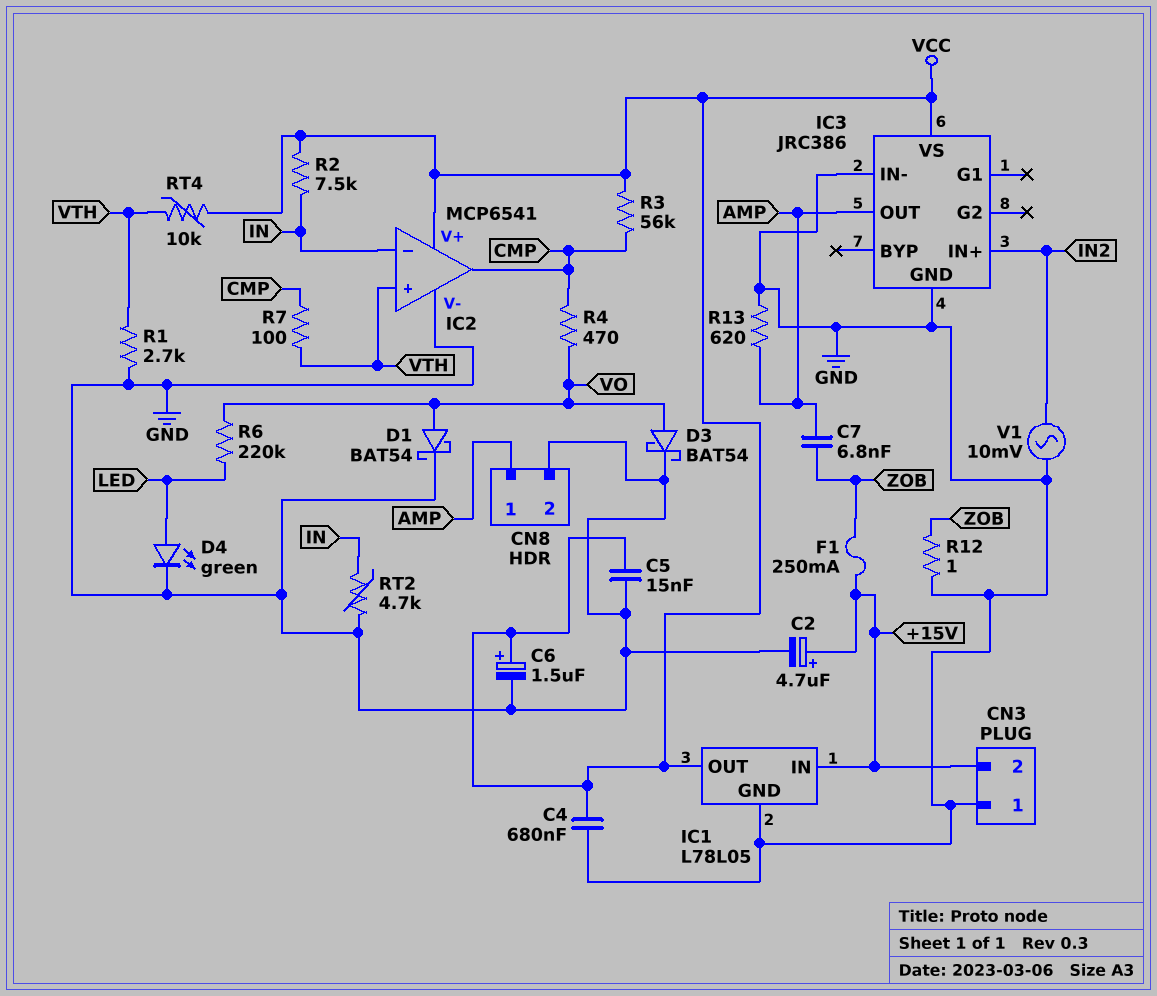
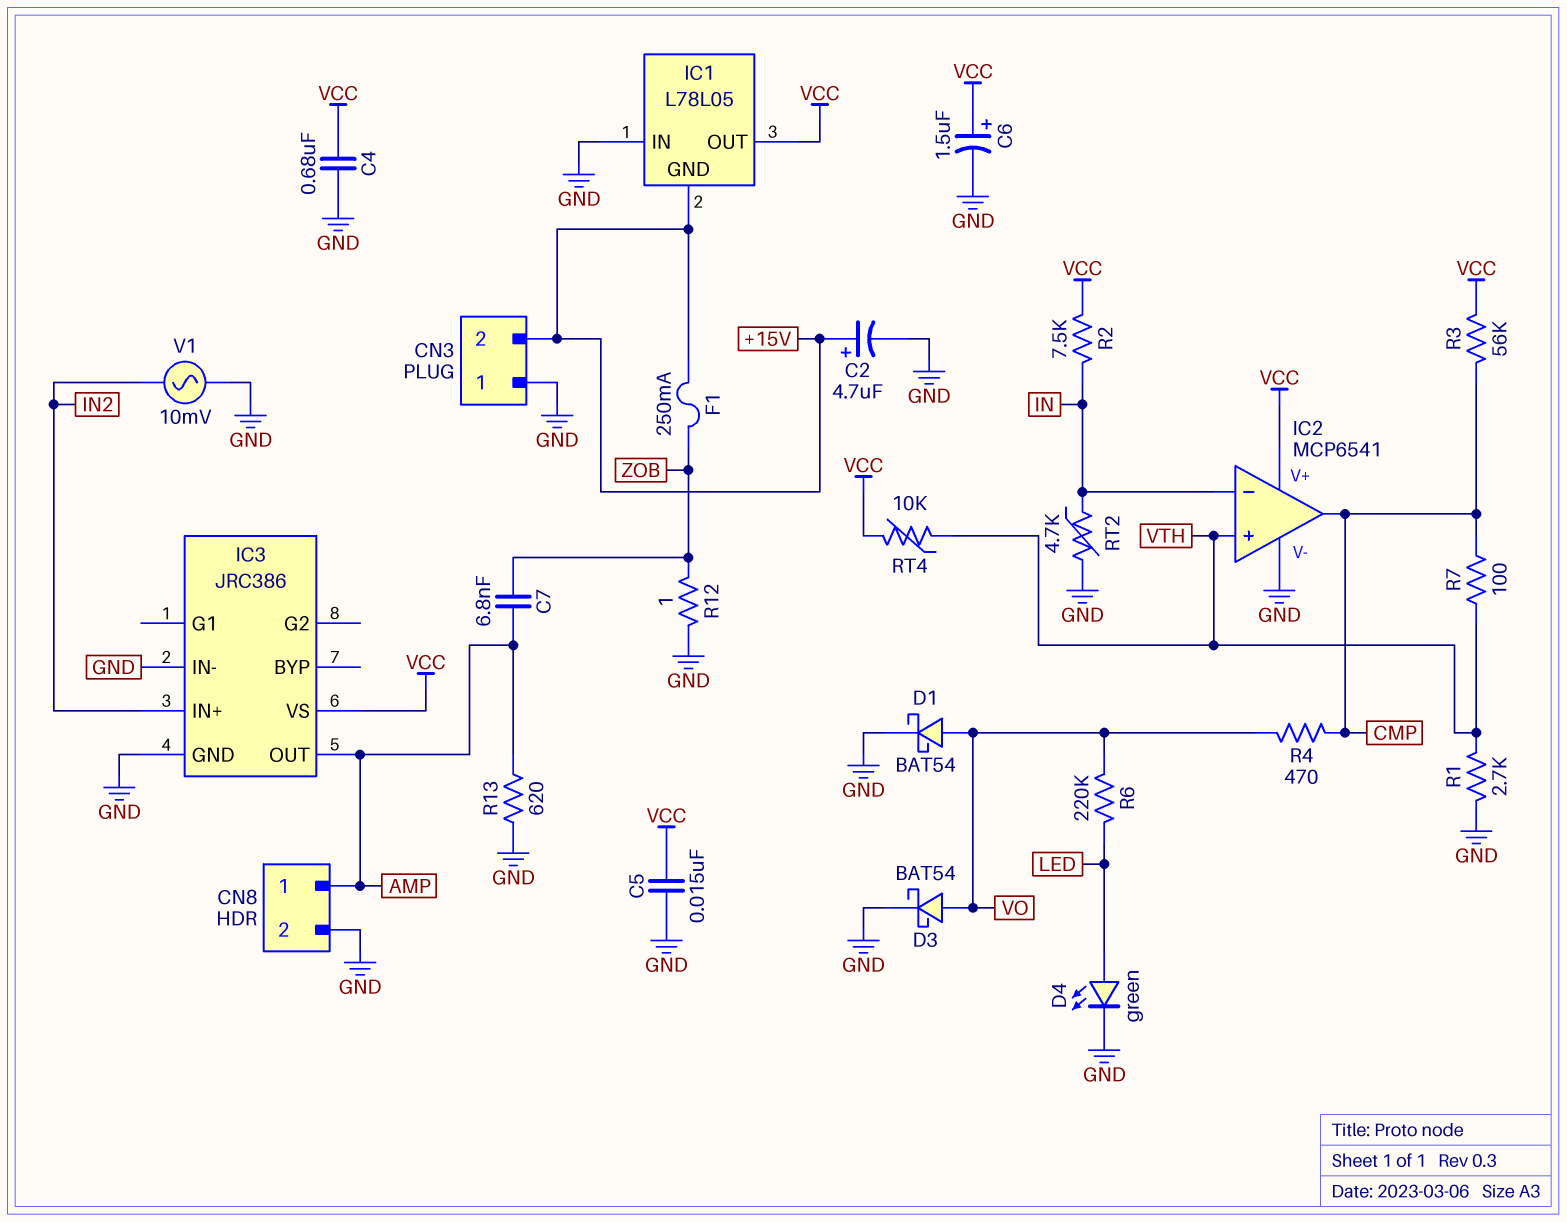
IC1 pin GND: GND -> +15V
IC1 pin IN: +15V -> GND

